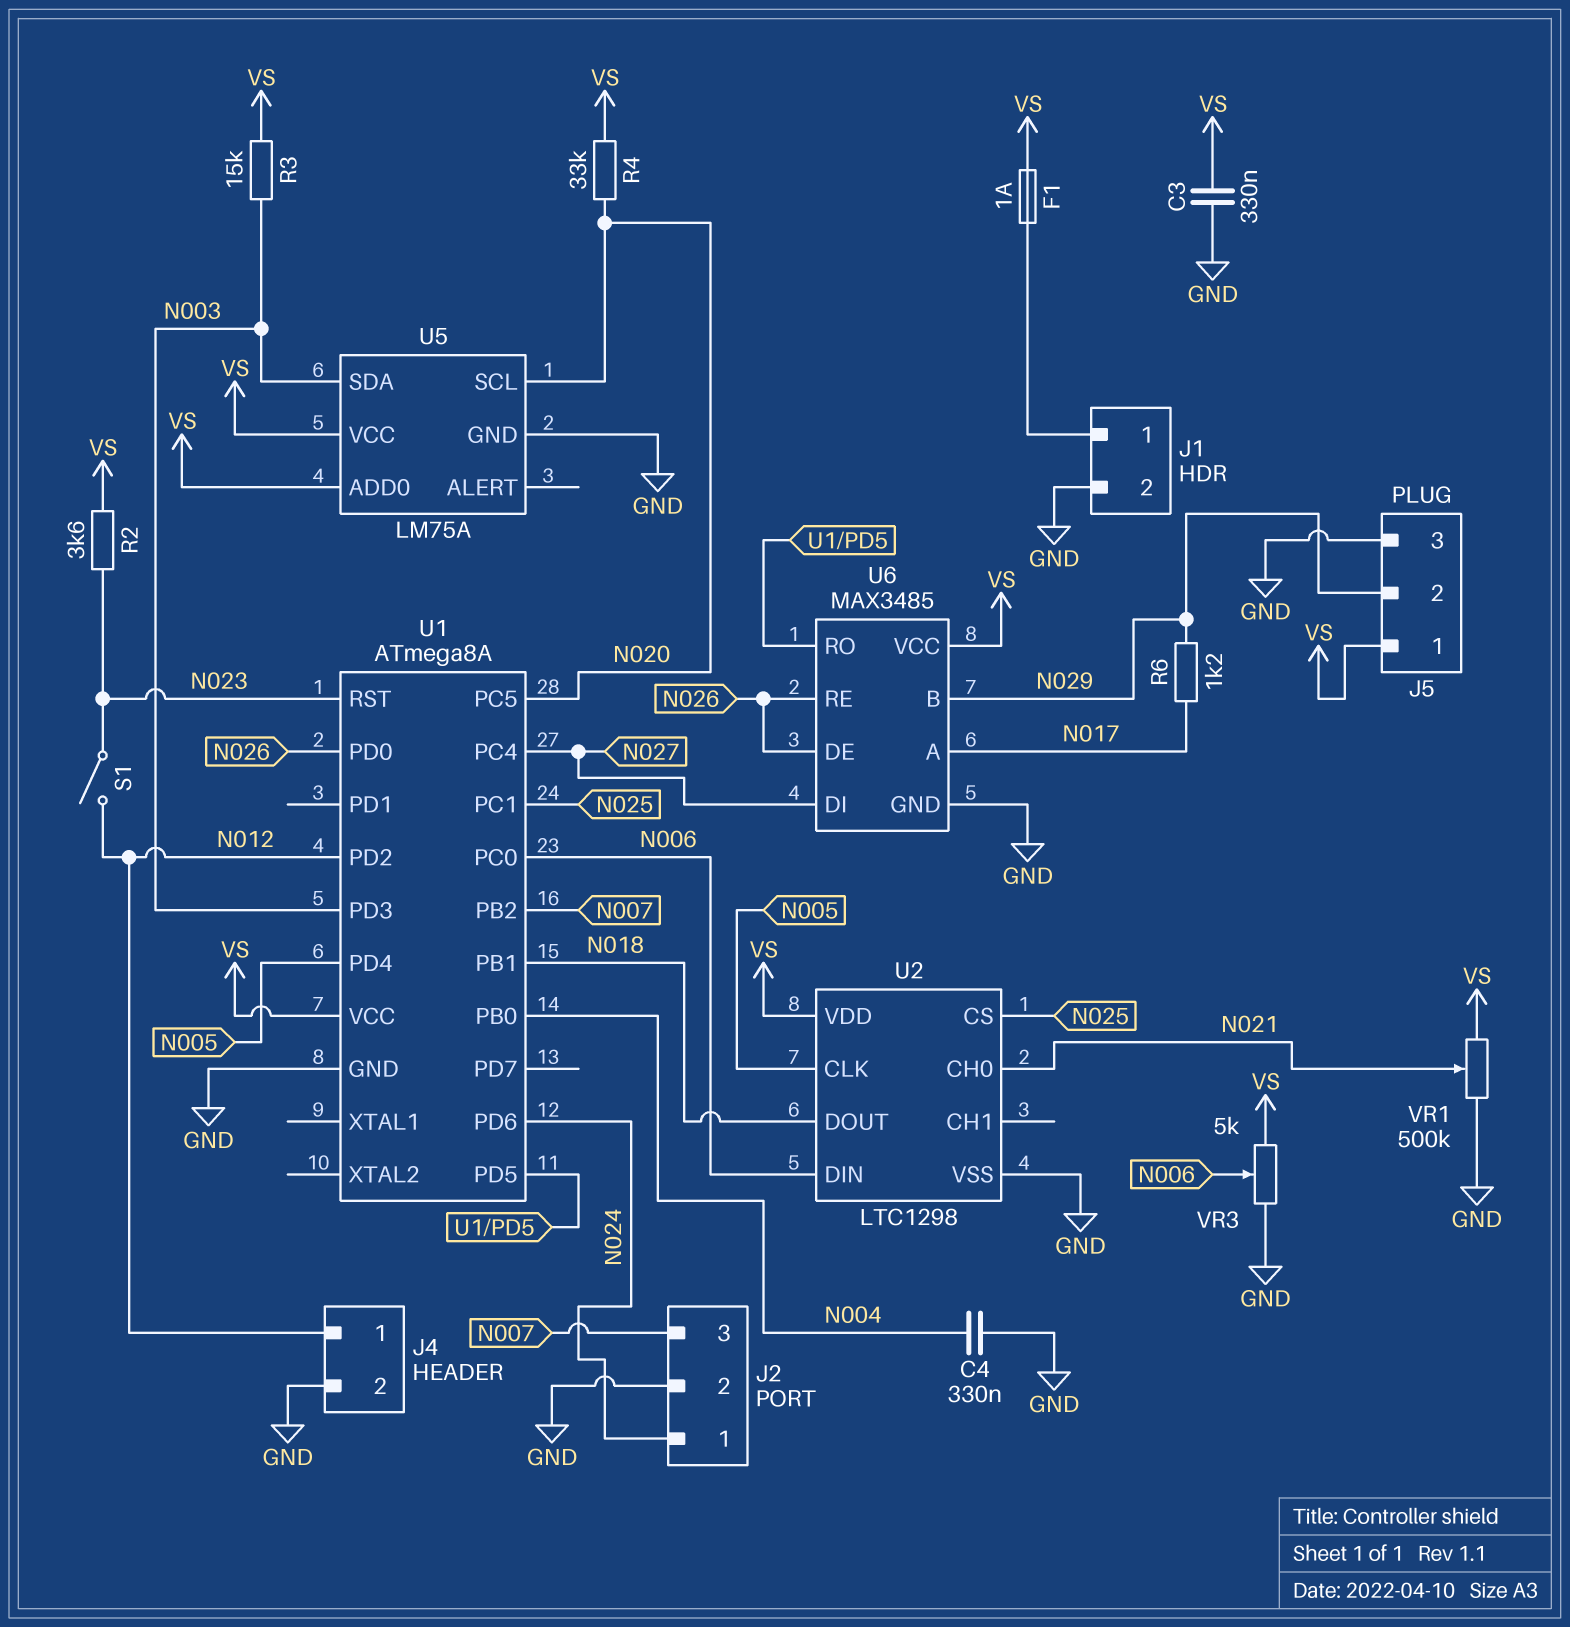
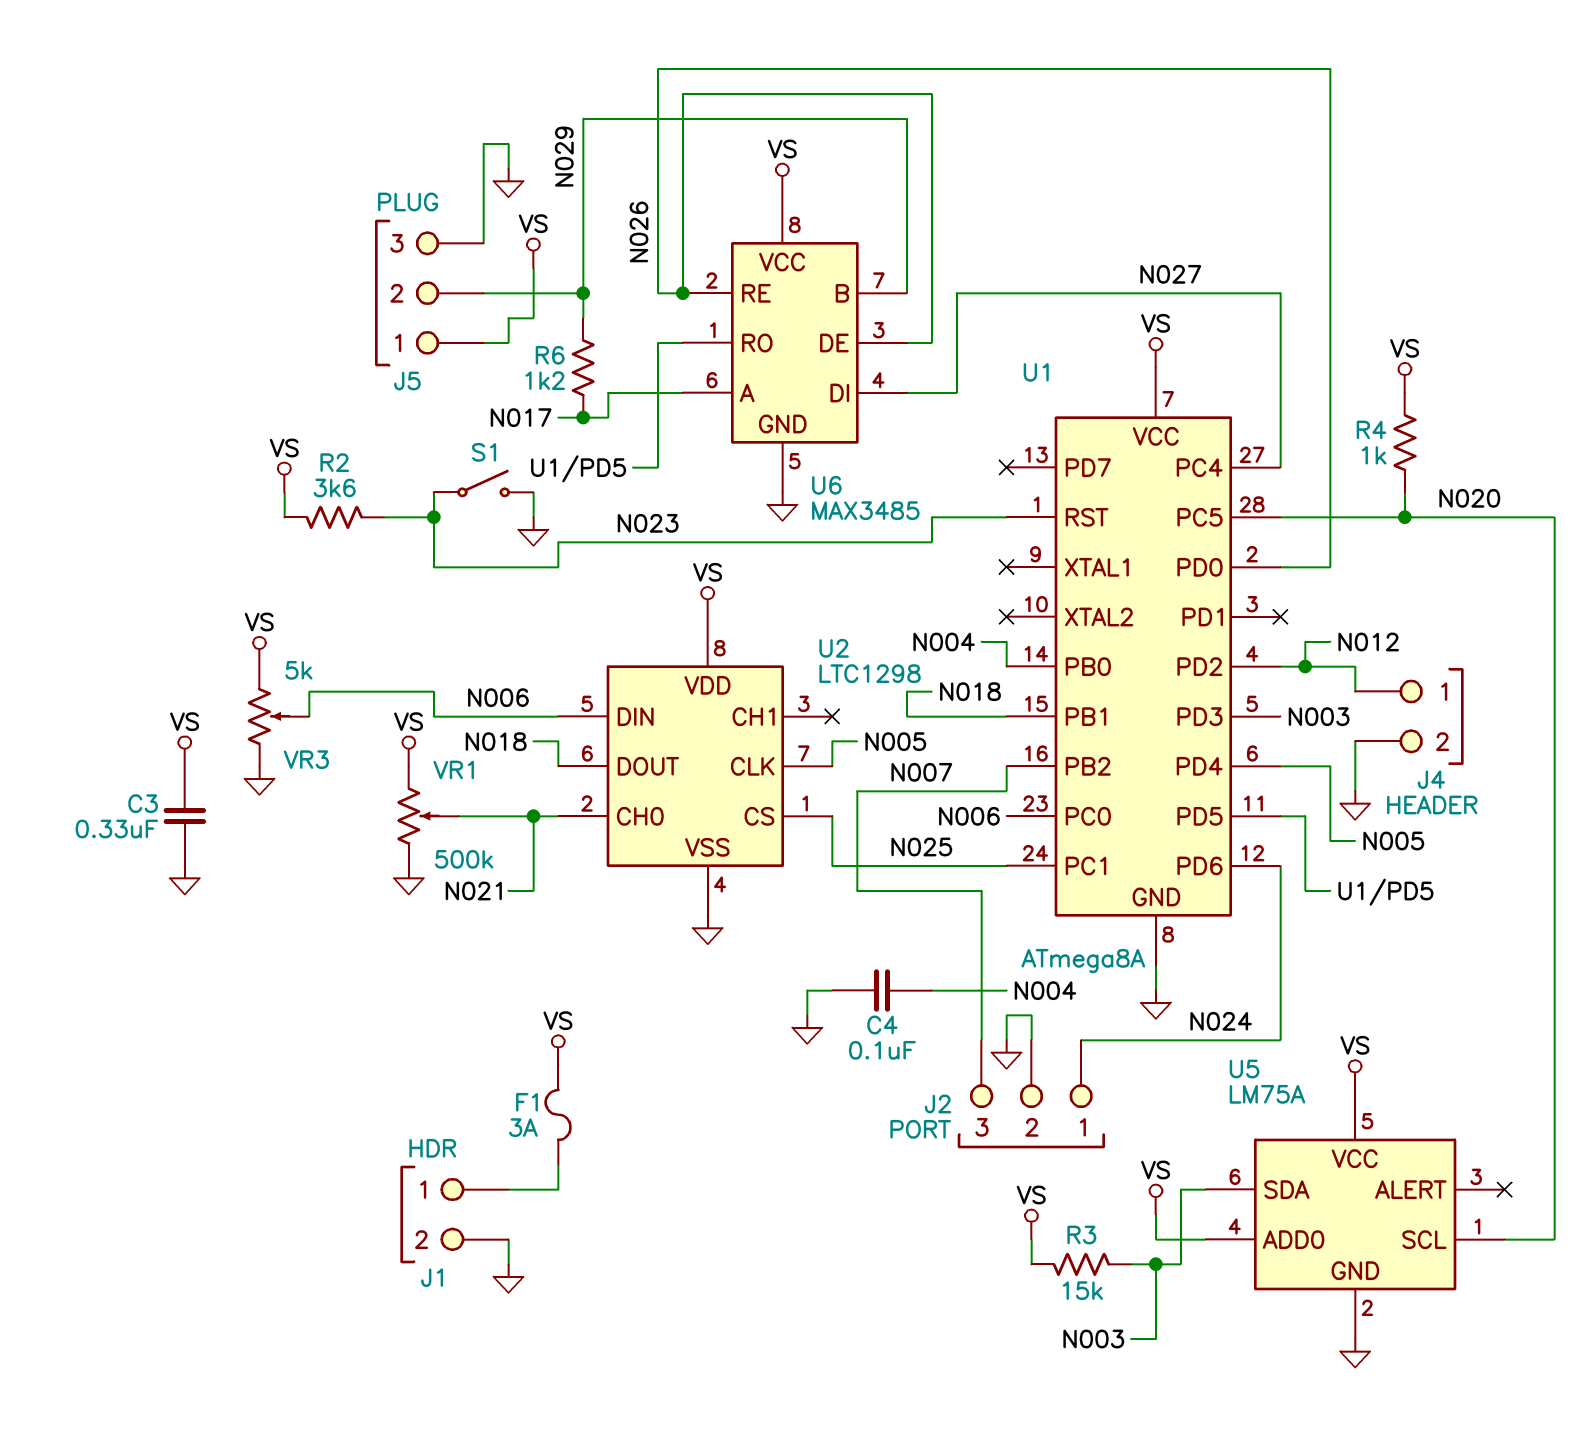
C4: 330nF (GND, N004) -> 100nF (GND, N004)
F1: 1A (J1/1, VS) -> 3A (J1/1, VS)
R4: 33k (N020, VS) -> 1k (N020, VS)
S1: switch (N012, N023) -> switch (GND, N023)

